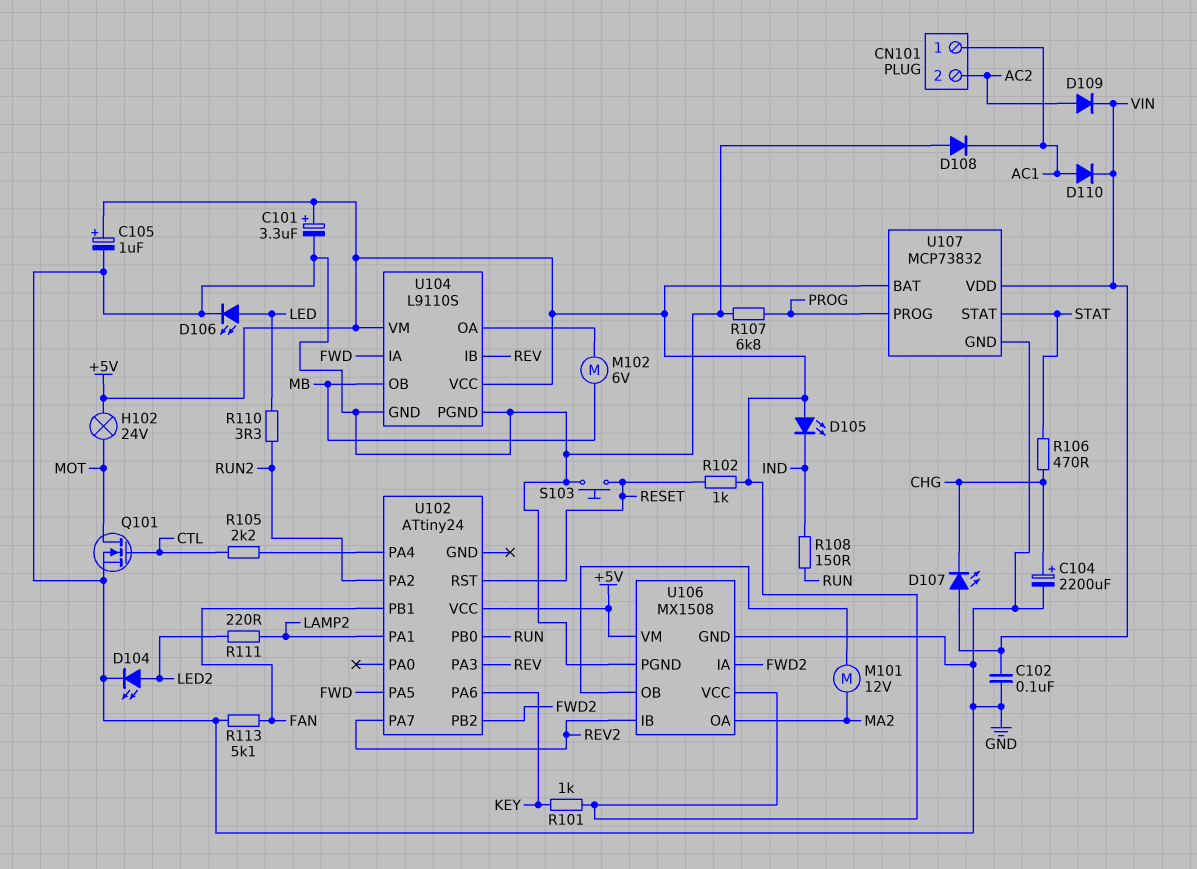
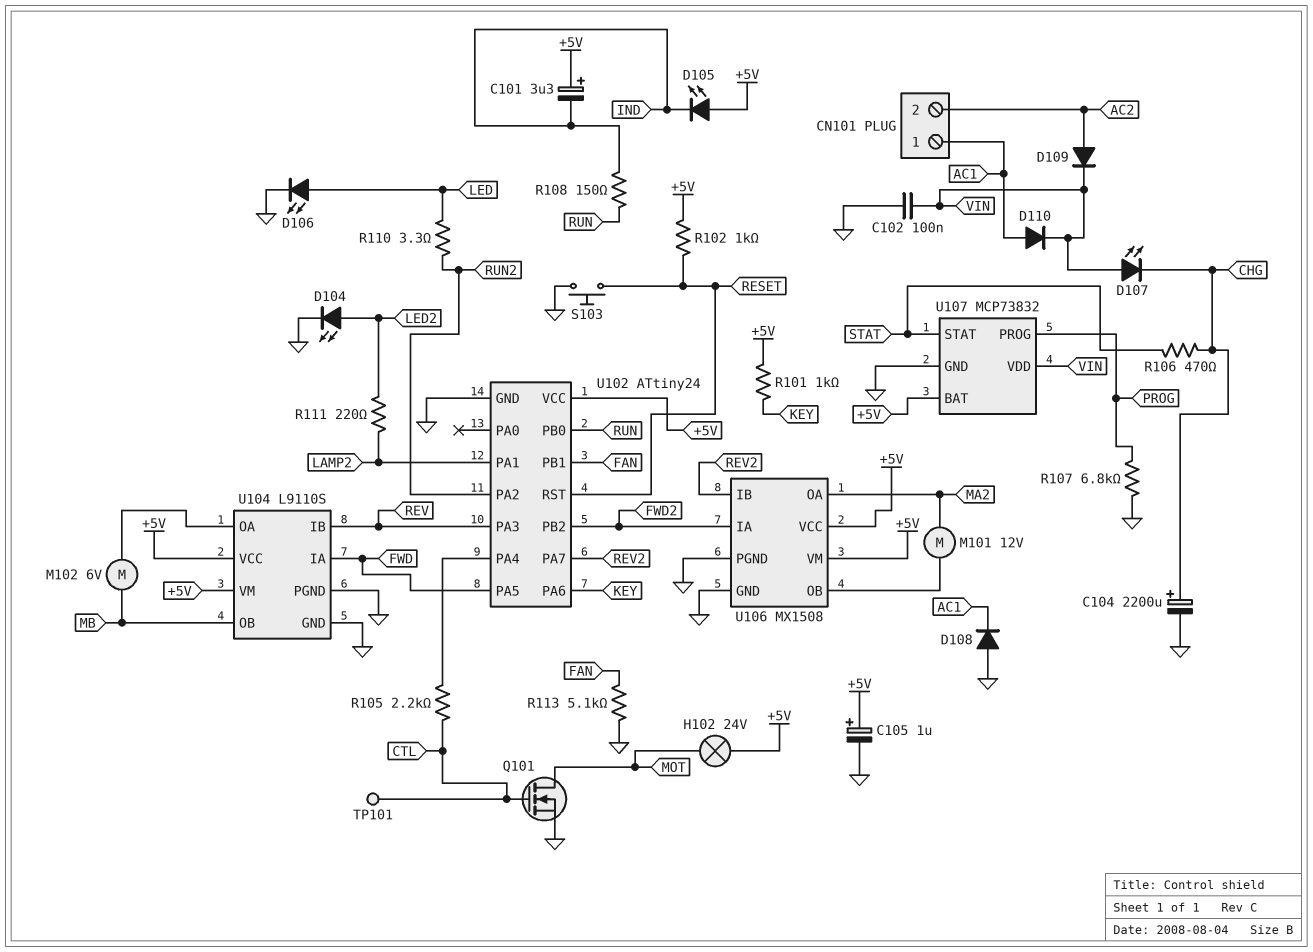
C101: 3.3uF (plus +5V, minus GND) -> 3.3uF (plus +5V, minus IND)
TP101: none -> test point (CTL)
U102 pin GND: none -> GND

